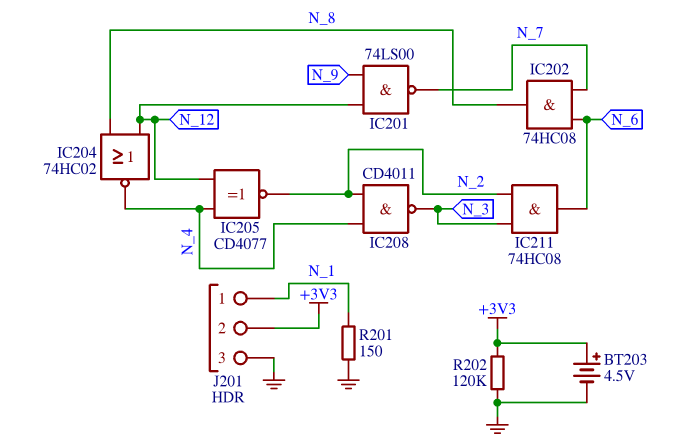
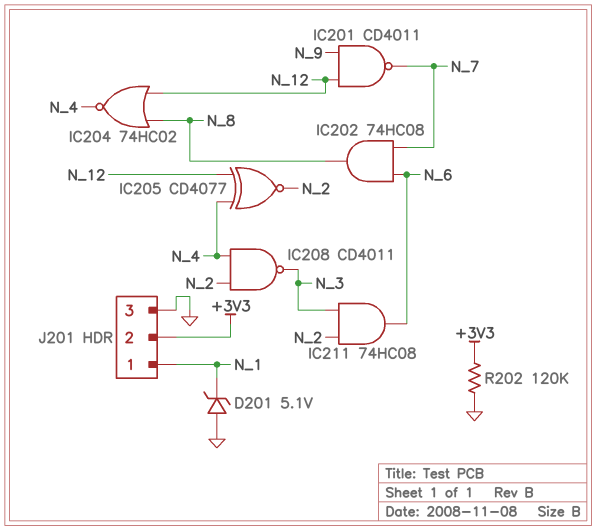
BT203: 4.5V (plus +3V3, minus GND) -> none
D201: none -> zener 5.1V (A GND, K N_1)
IC201: NAND 74LS00 (in N_9, in N_12, out N_7) -> NAND CD4011 (in N_9, in N_12, out N_7)
R201: 150 (GND, N_1) -> none

